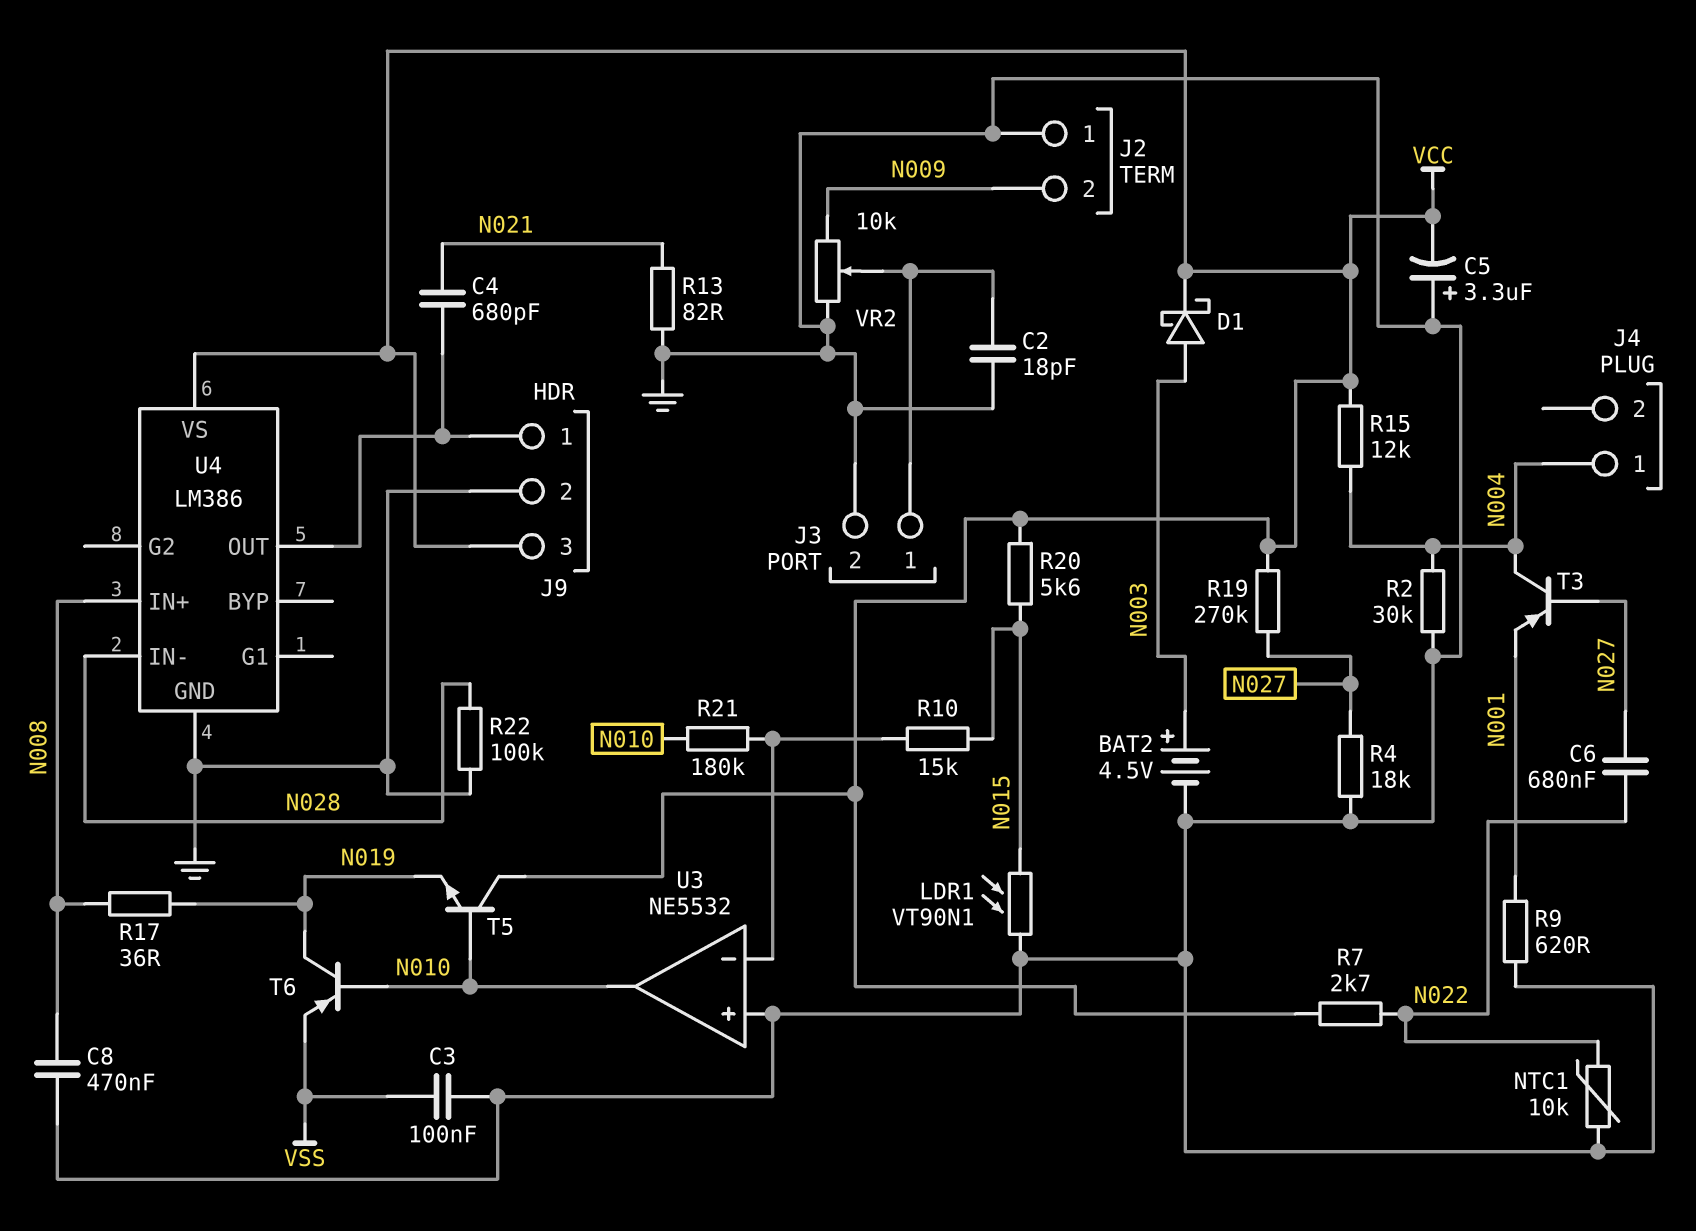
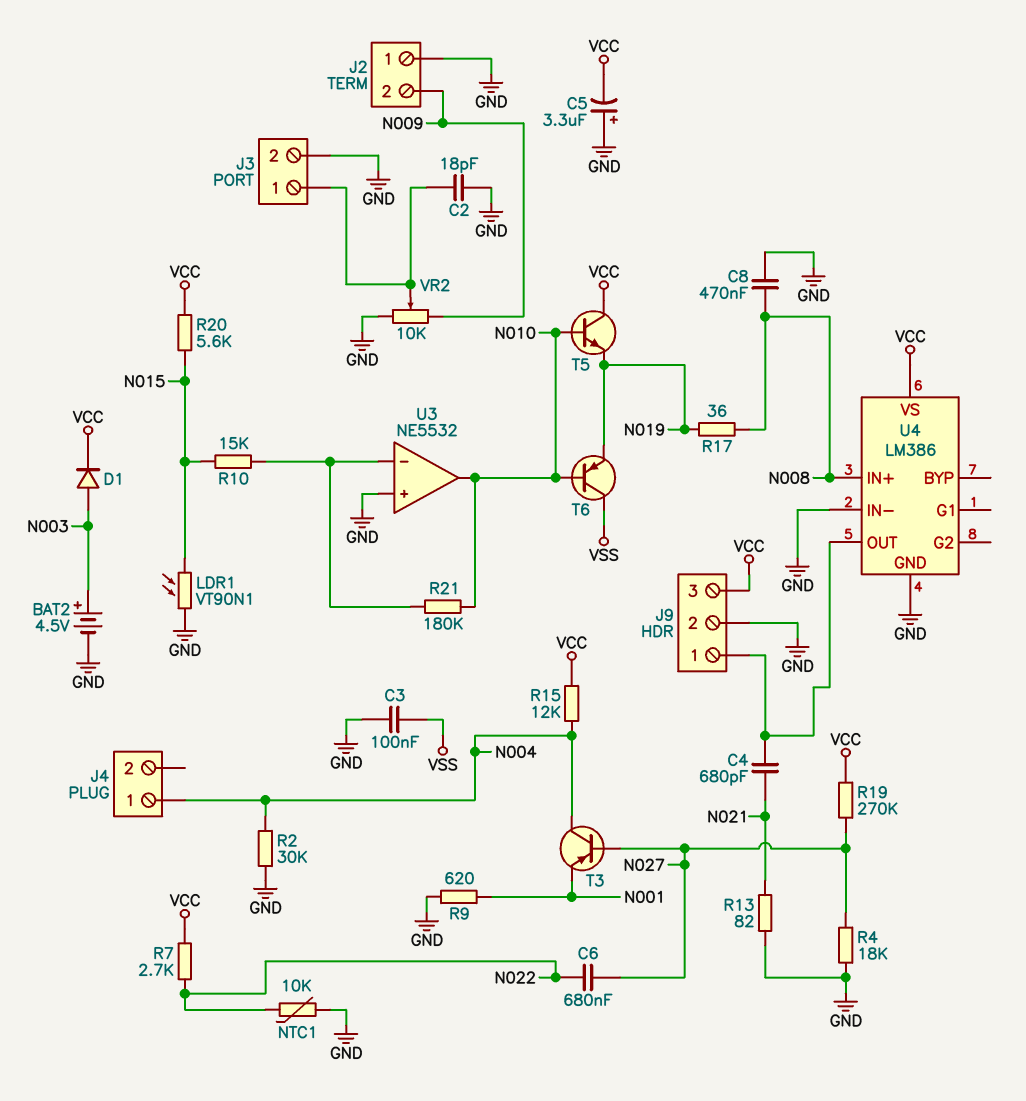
D1: schottky (A N003, K VCC) -> diode (A N003, K VCC)
R22: 100k (GND, N028) -> none
T6: PNP (B N010, C N019, E VSS) -> PNP (B N010, C VSS, E N019)
U4 pin IN-: N028 -> GND

